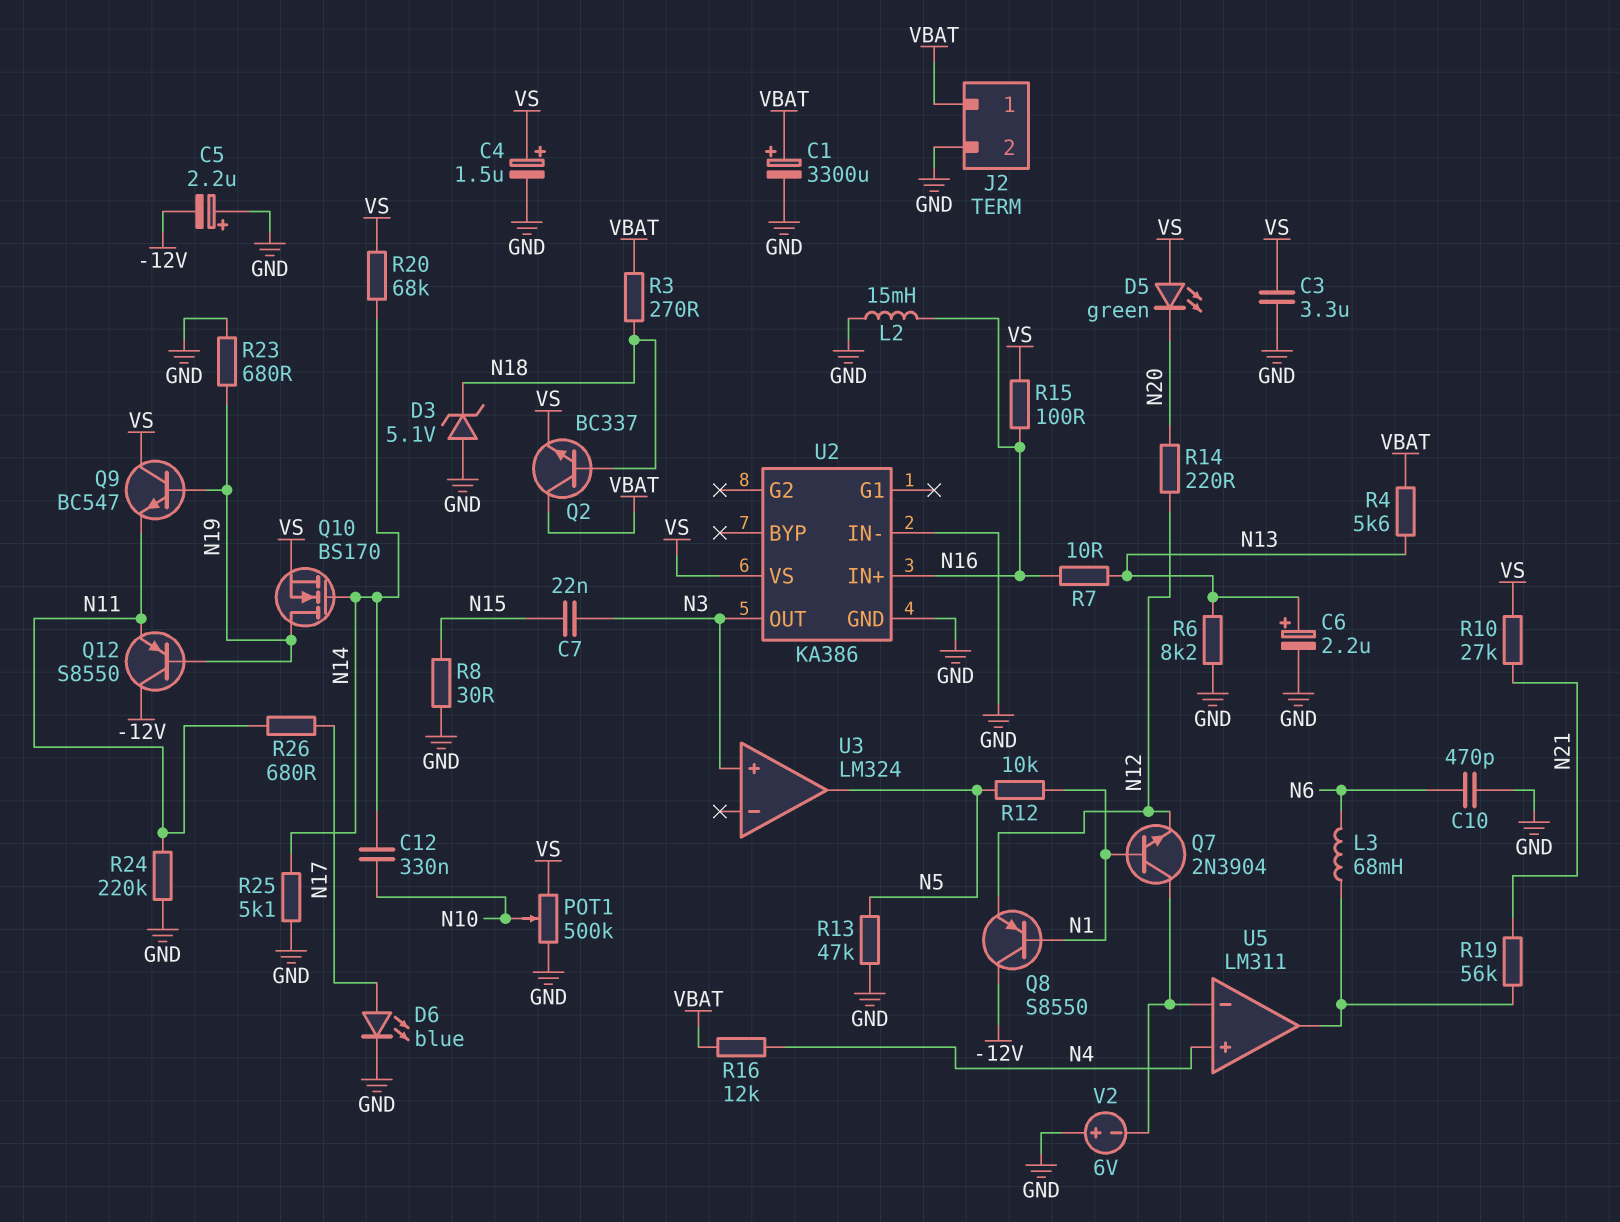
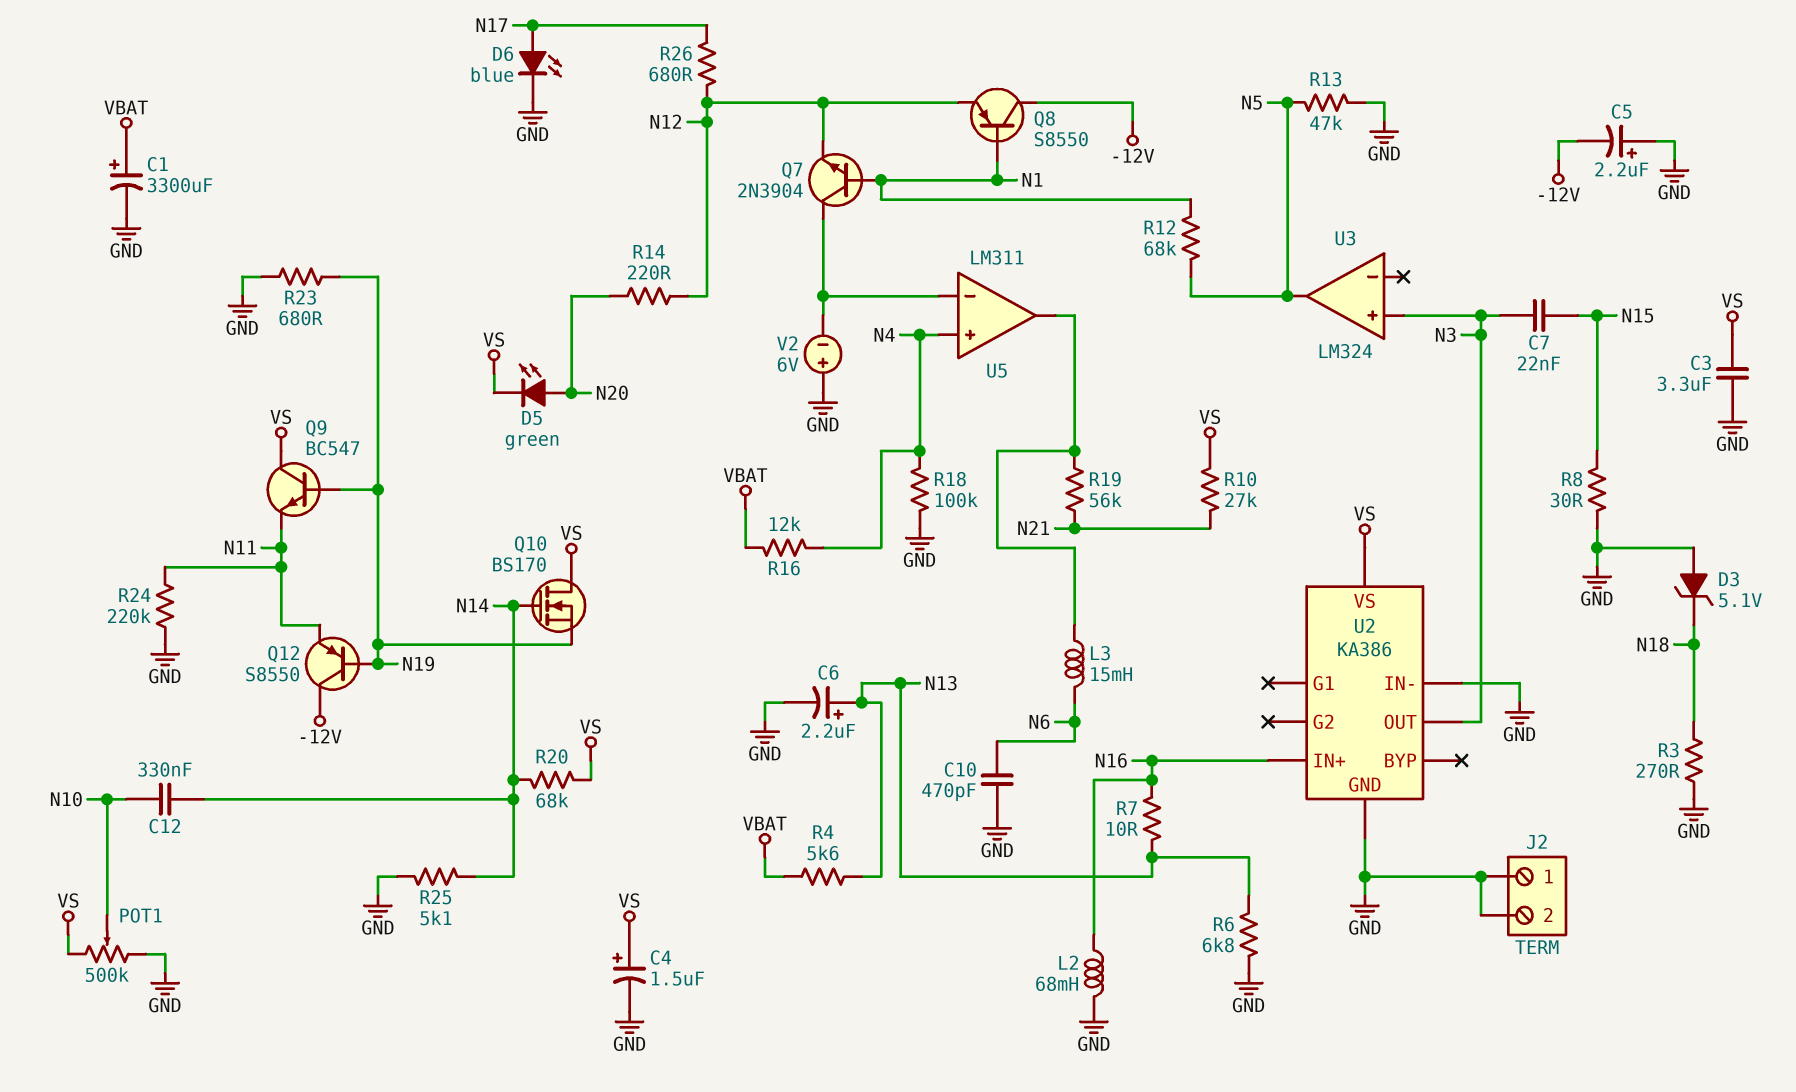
D5: LED green (A VS, K N20) -> LED green (A N20, K VS)
J2 pin 1: VBAT -> GND
L2: 15mH (GND, N16) -> 68mH (GND, N16)
L3: 68mH (N6, U5/out) -> 15mH (N6, U5/out)
Q2: NPN BC337 (B N18, C VBAT, E VS) -> none
Q10: NMOS BS170 (G N14, D N19, S VS) -> NMOS BS170 (G N14, D VS, S N19)
R3: 270 (N18, VBAT) -> 270 (GND, N18)
R6: 8.2k (GND, N13) -> 6.8k (GND, N13)
R12: 10k (N1, N5) -> 68k (N1, N5)
R15: 100 (N16, VS) -> none
R18: none -> 100k (GND, N4)
R26: 680 (N11, N17) -> 680 (N12, N17)

